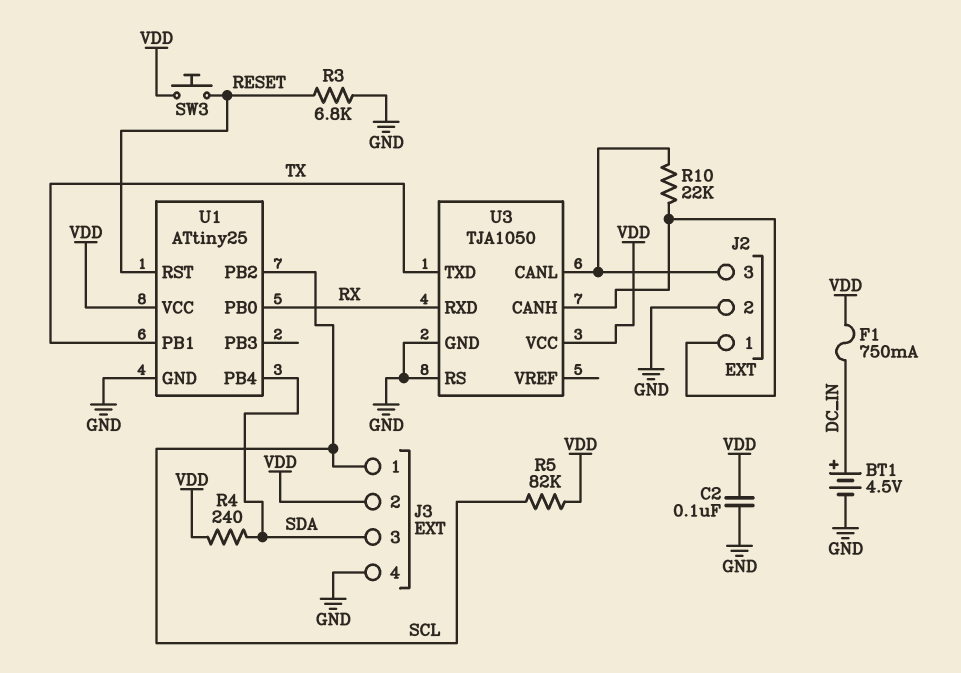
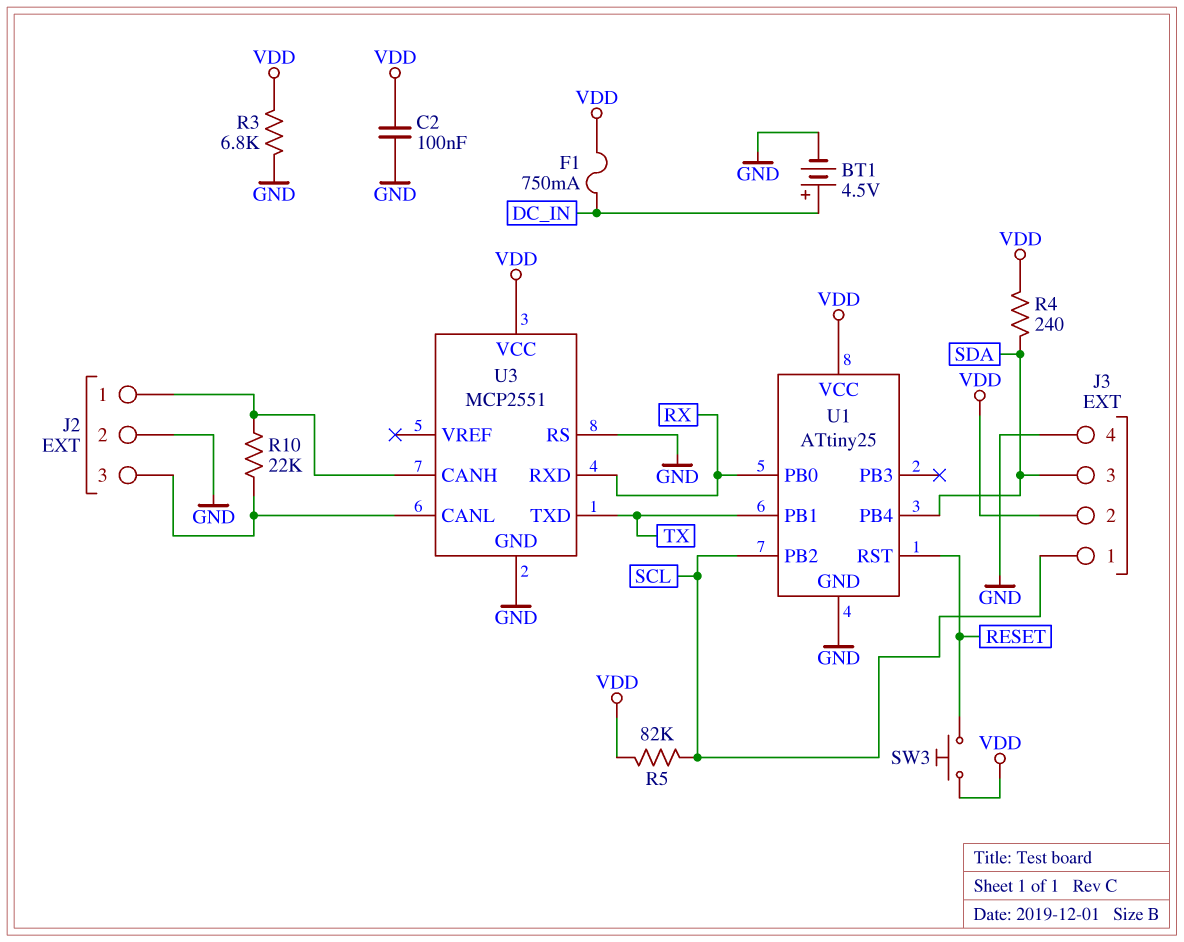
R3: 6.8k (GND, RESET) -> 6.8k (GND, VDD)
U3: TJA1050 -> MCP2551

